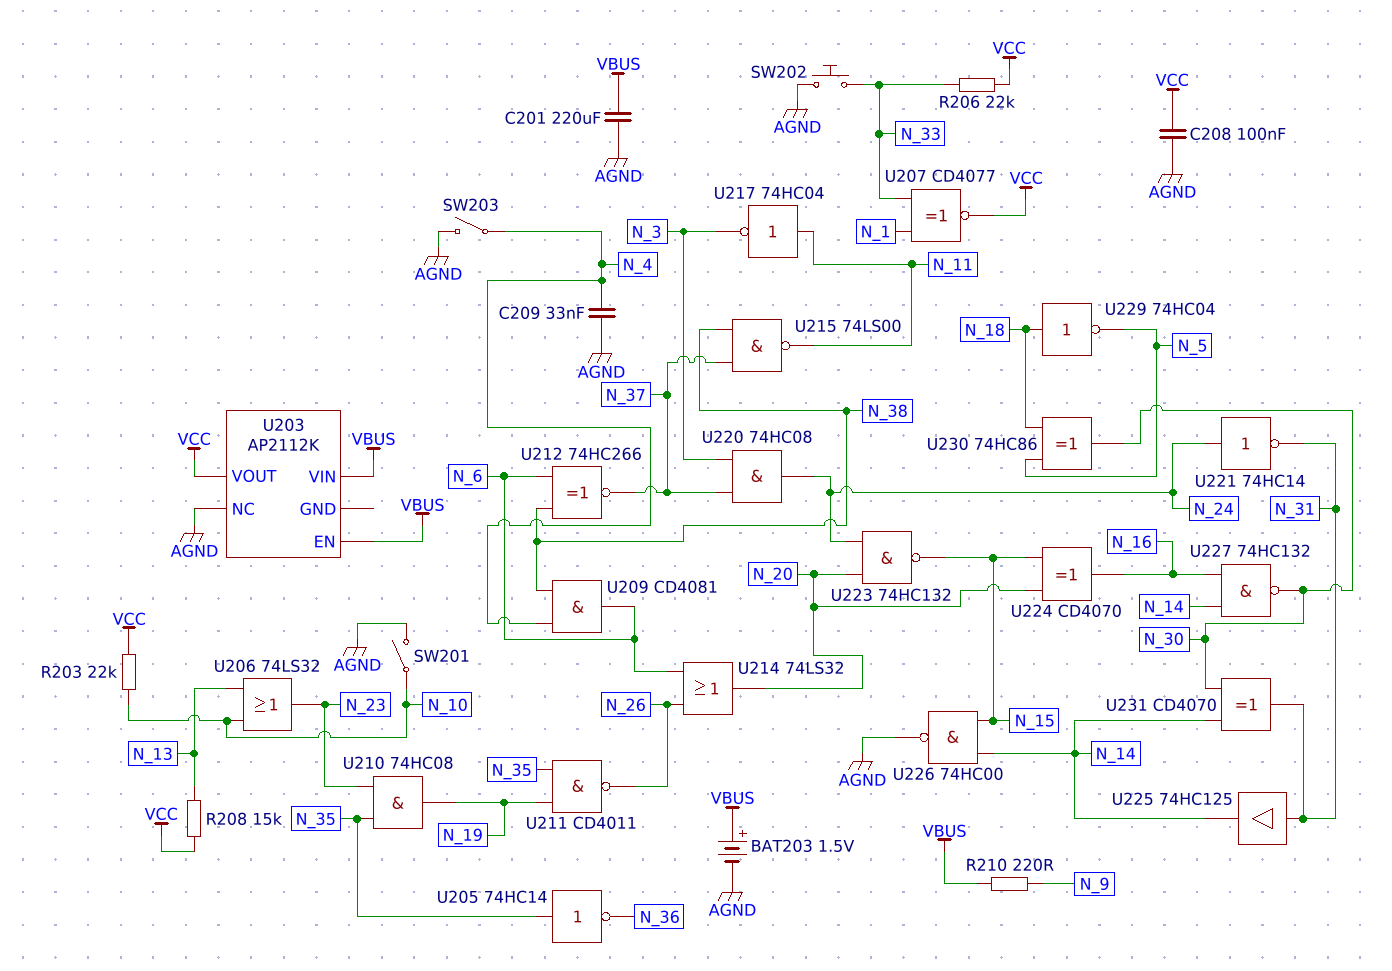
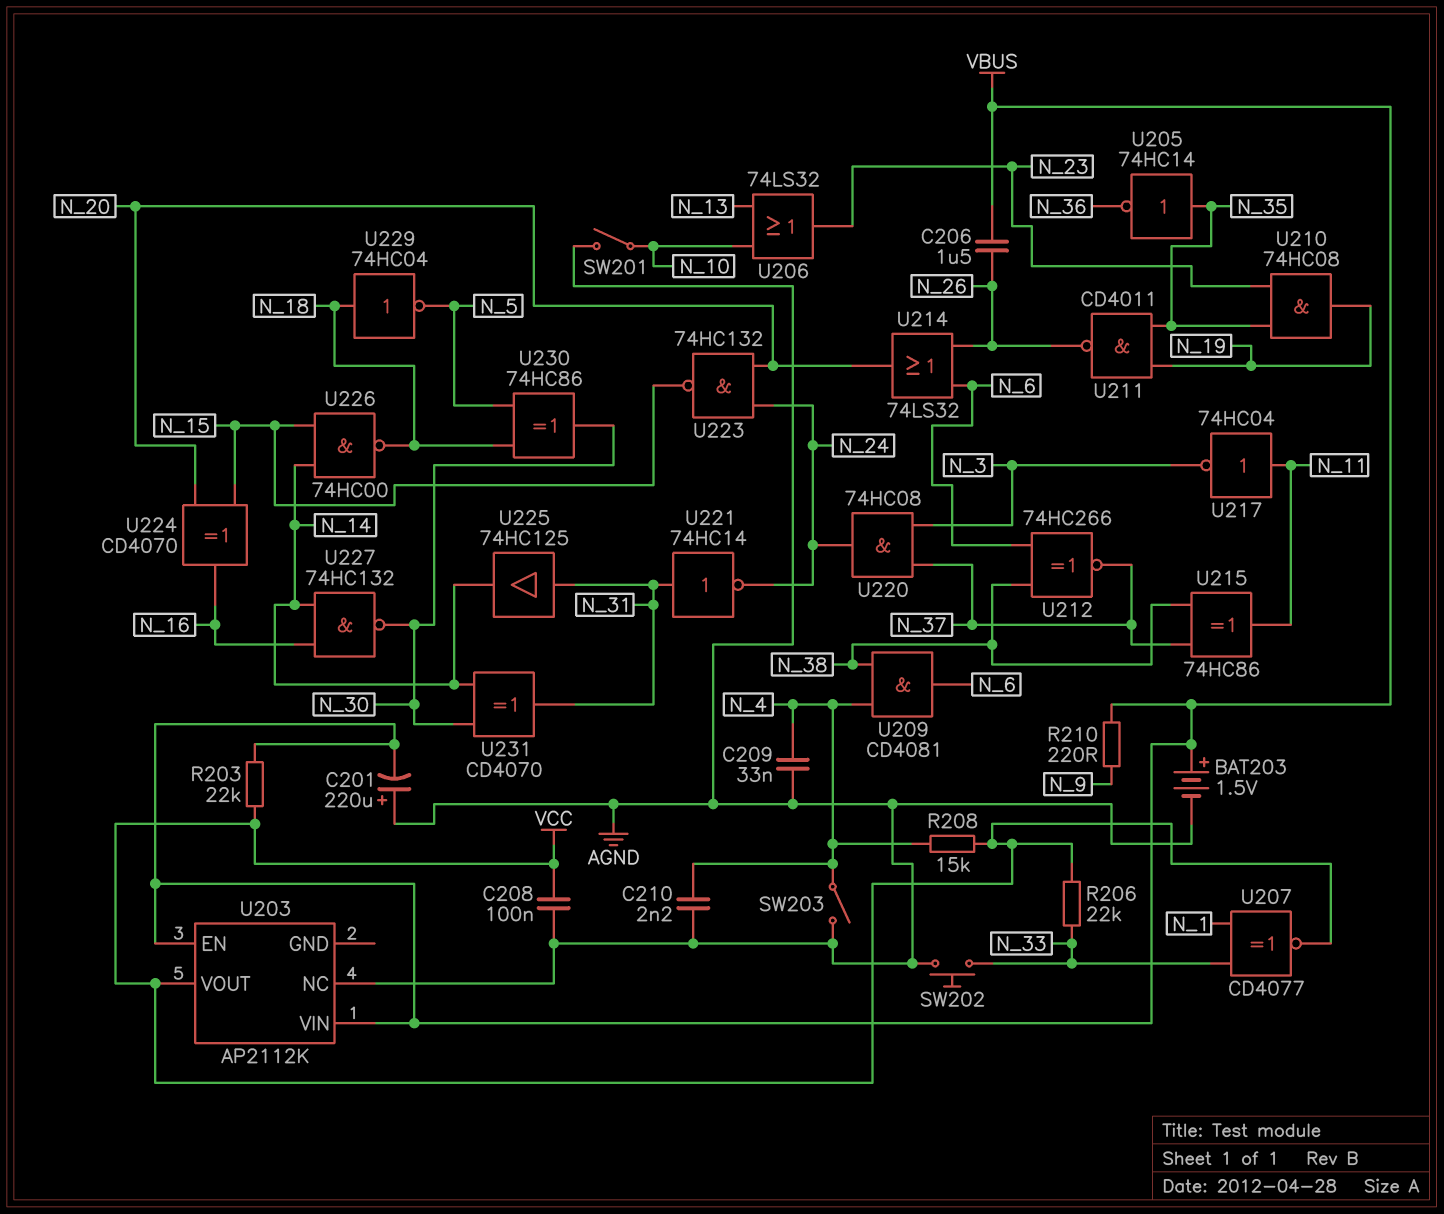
C201: 220uF (AGND, VBUS) -> 220uF (plus AGND, minus VBUS)
C206: none -> 1.5uF (N_26, VBUS)
C210: none -> 2.2nF (AGND, N_4)
R203: 22k (N_10, VCC) -> 22k (VBUS, VCC)
R208: 15k (N_13, VCC) -> 15k (N_4, VCC)
U215: NAND 74LS00 (in N_37, in N_38, out N_11) -> XOR 74HC86 (in N_37, in N_38, out N_11)
U221: NOT 74HC14 (in N_24, out N_31) -> NOT 74HC14 (in N_31, out N_24)
U226: NAND 74HC00 (in N_14, in N_15, out AGND) -> NAND 74HC00 (in N_14, in N_15, out N_18)

